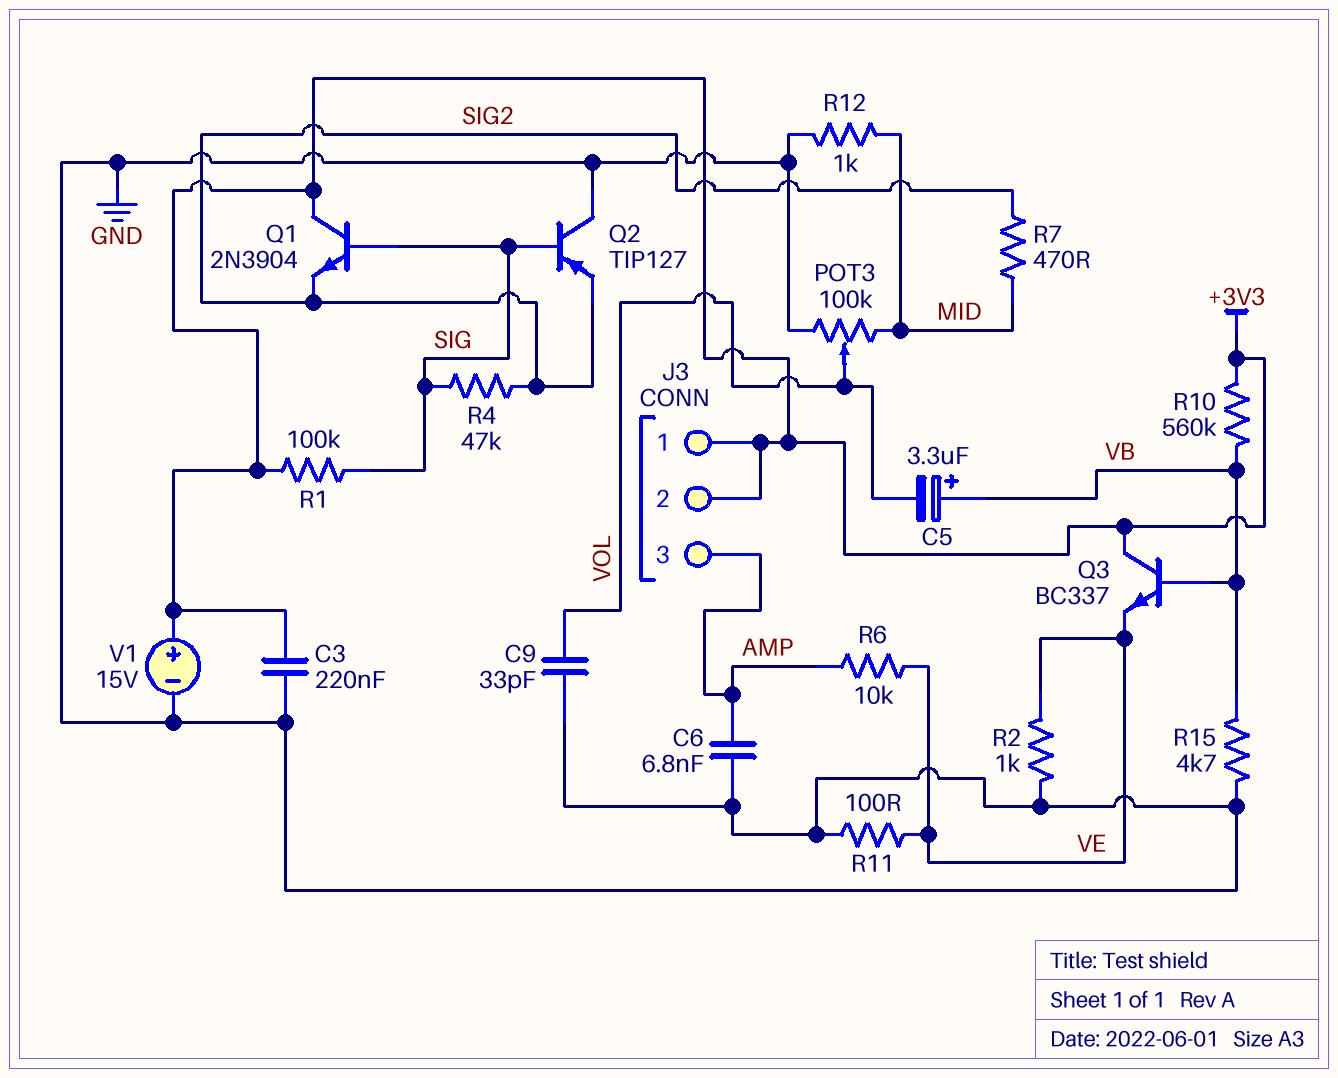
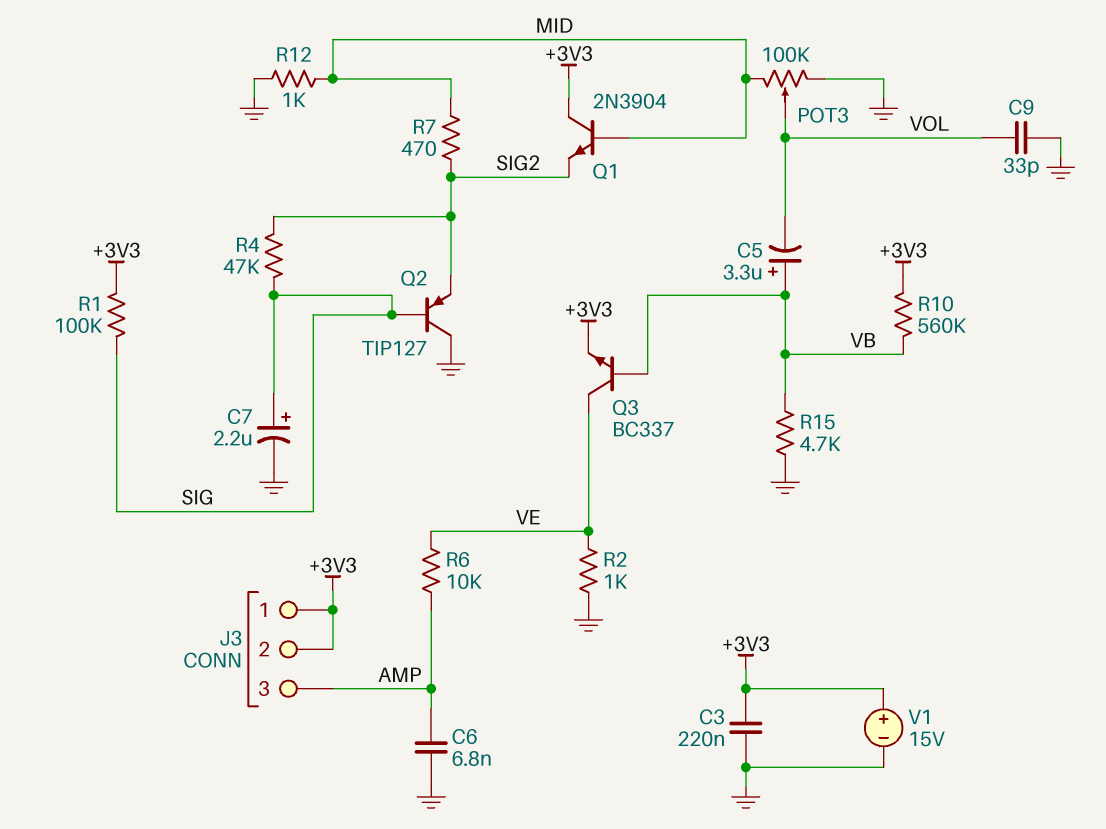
C7: none -> 2.2uF (plus SIG, minus GND)
Q1: NPN 2N3904 (B SIG, C +3V3, E SIG2) -> NPN 2N3904 (B MID, C +3V3, E SIG2)
Q3: NPN BC337 (B VB, C +3V3, E VE) -> NPN BC337 (B VB, C VE, E +3V3)
R11: 100 (GND, VE) -> none

